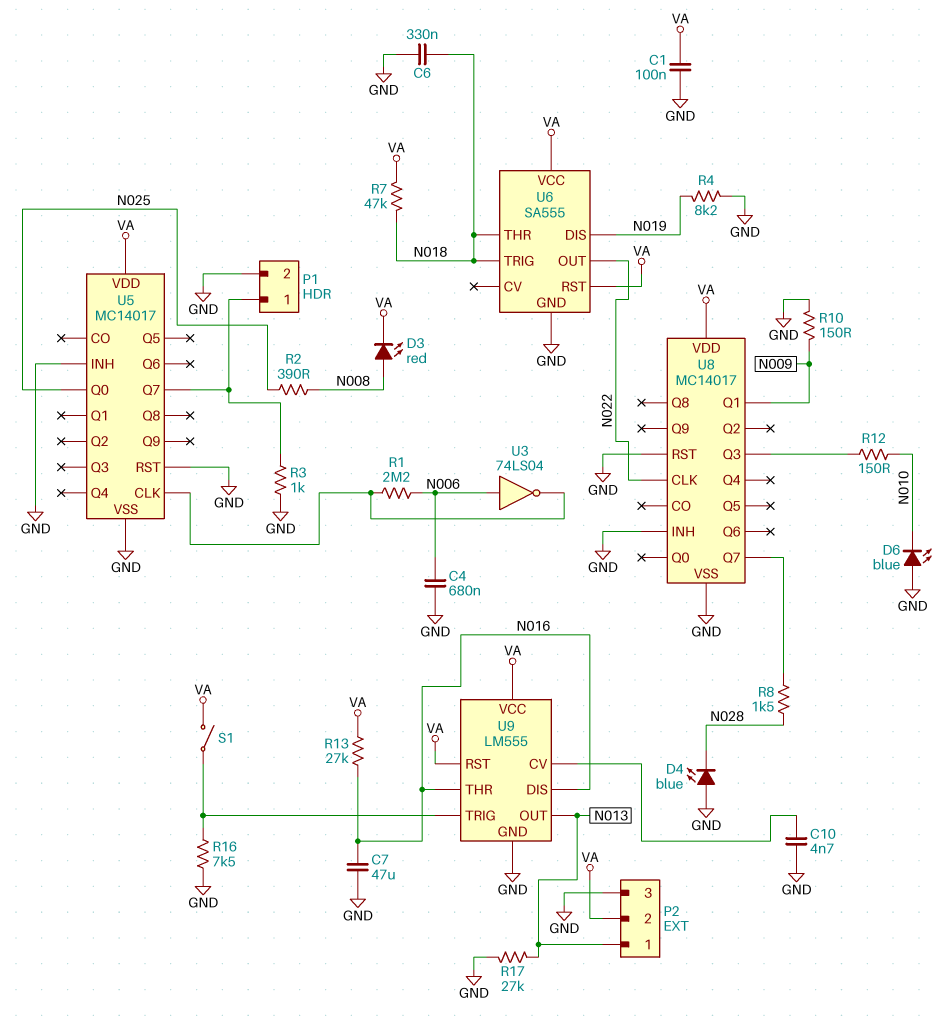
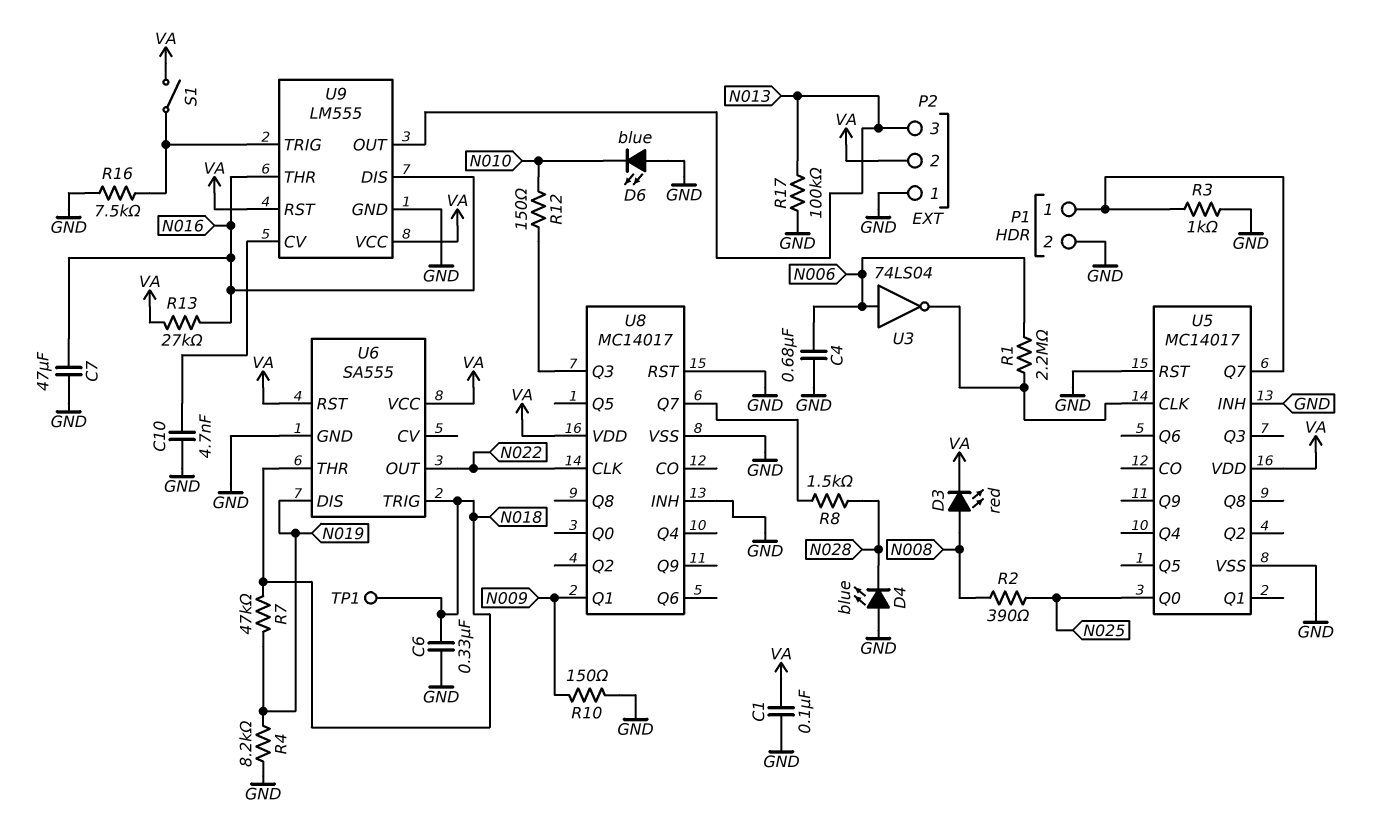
P2 pin 1: N013 -> GND
P2 pin 3: GND -> N013
R7: 47k (N018, VA) -> 47k (N018, N019)
R17: 27k (GND, N013) -> 100k (GND, N013)
TP1: none -> test point (N018)

